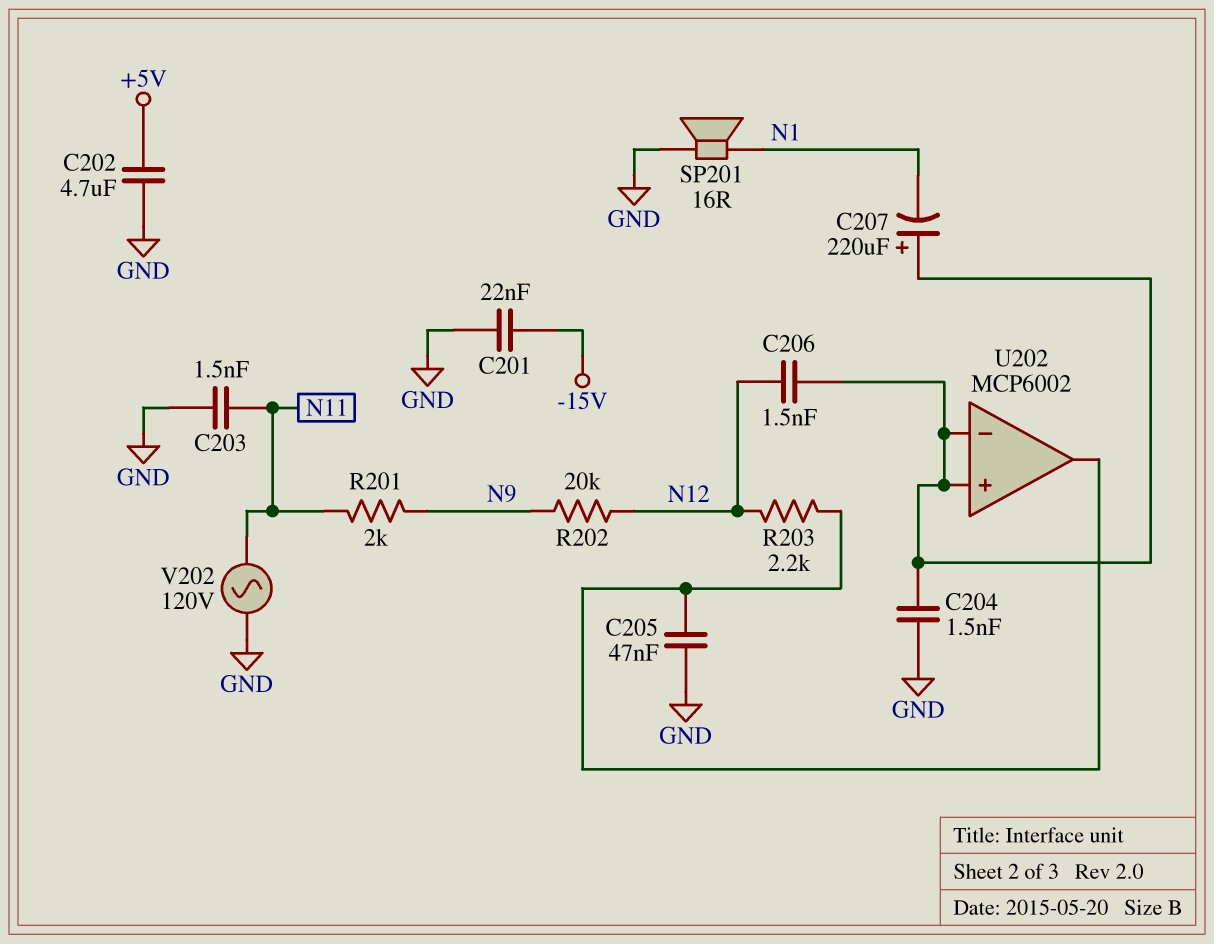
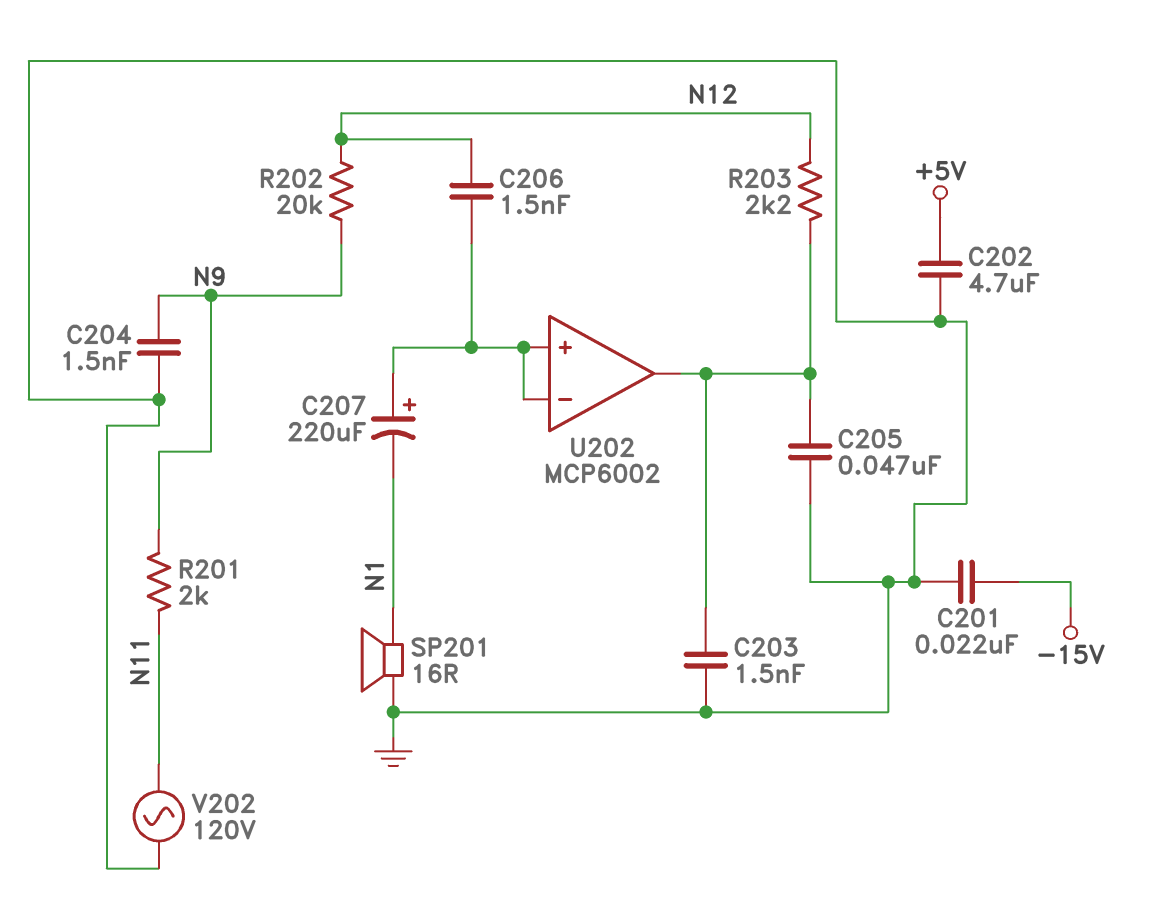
C203: 1.5nF (GND, N11) -> 1.5nF (GND, U202/out)
C204: 1.5nF (GND, U202/in+) -> 1.5nF (GND, N9)

